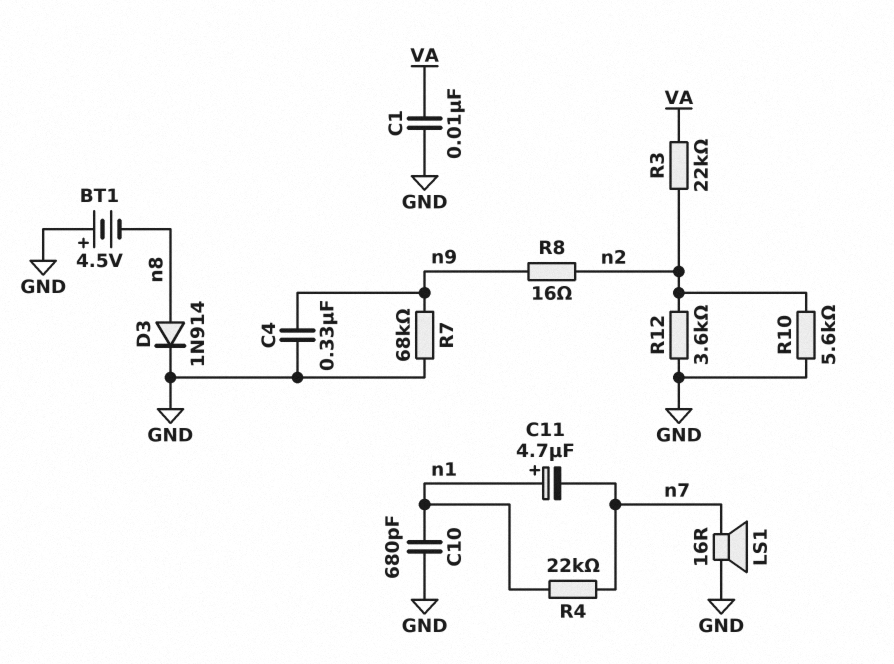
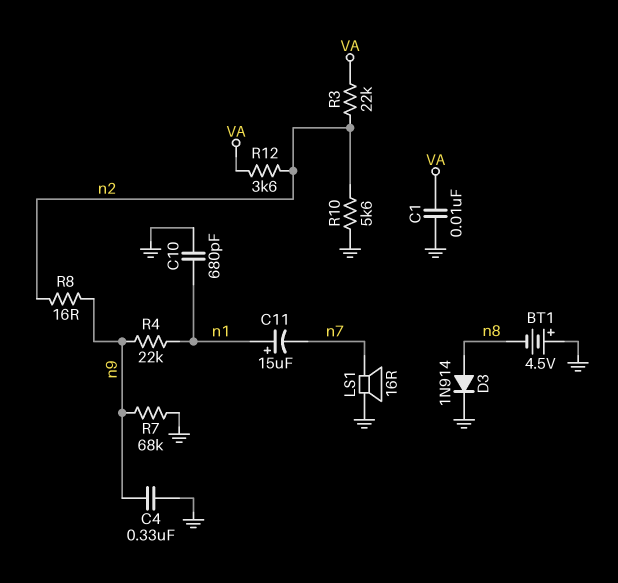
C11: 4.7uF (plus n1, minus n7) -> 15uF (plus n1, minus n7)
R4: 22k (n1, n7) -> 22k (n1, n9)
R12: 3.6k (GND, n2) -> 3.6k (VA, n2)

